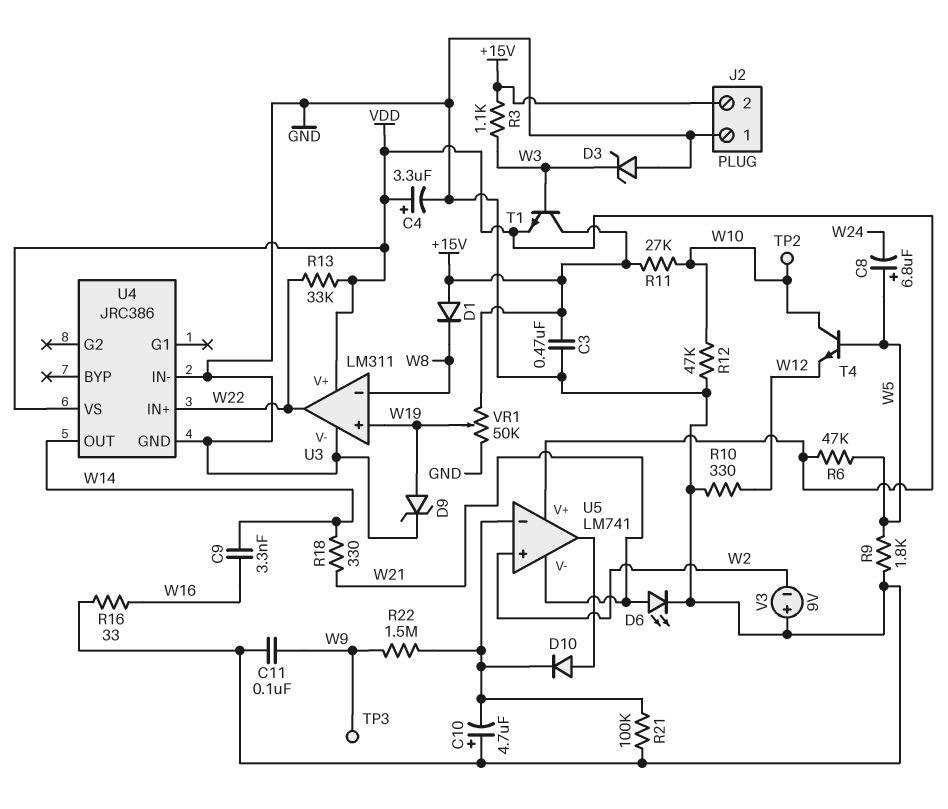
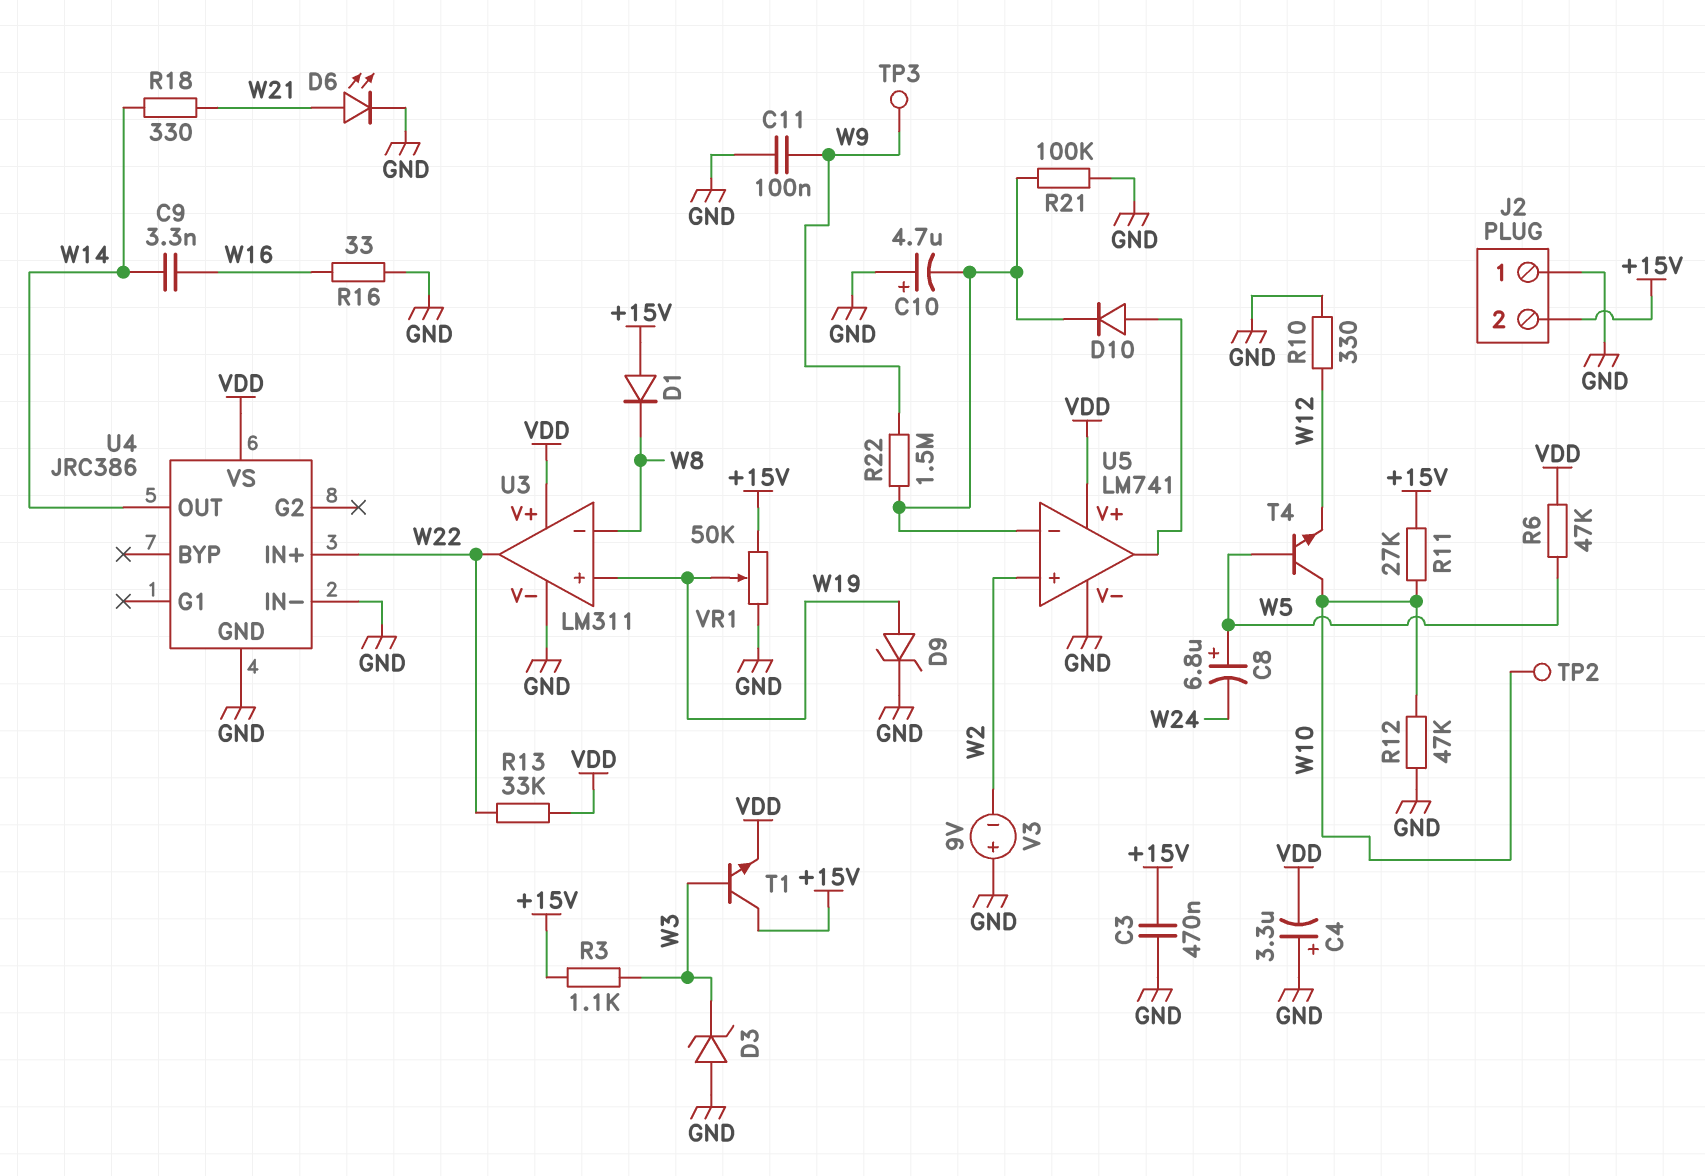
C4: 3.3uF (plus VDD, minus GND) -> 3.3uF (plus GND, minus VDD)
R9: 1.8k (GND, W5) -> none
U5 pin V-: W21 -> GND

